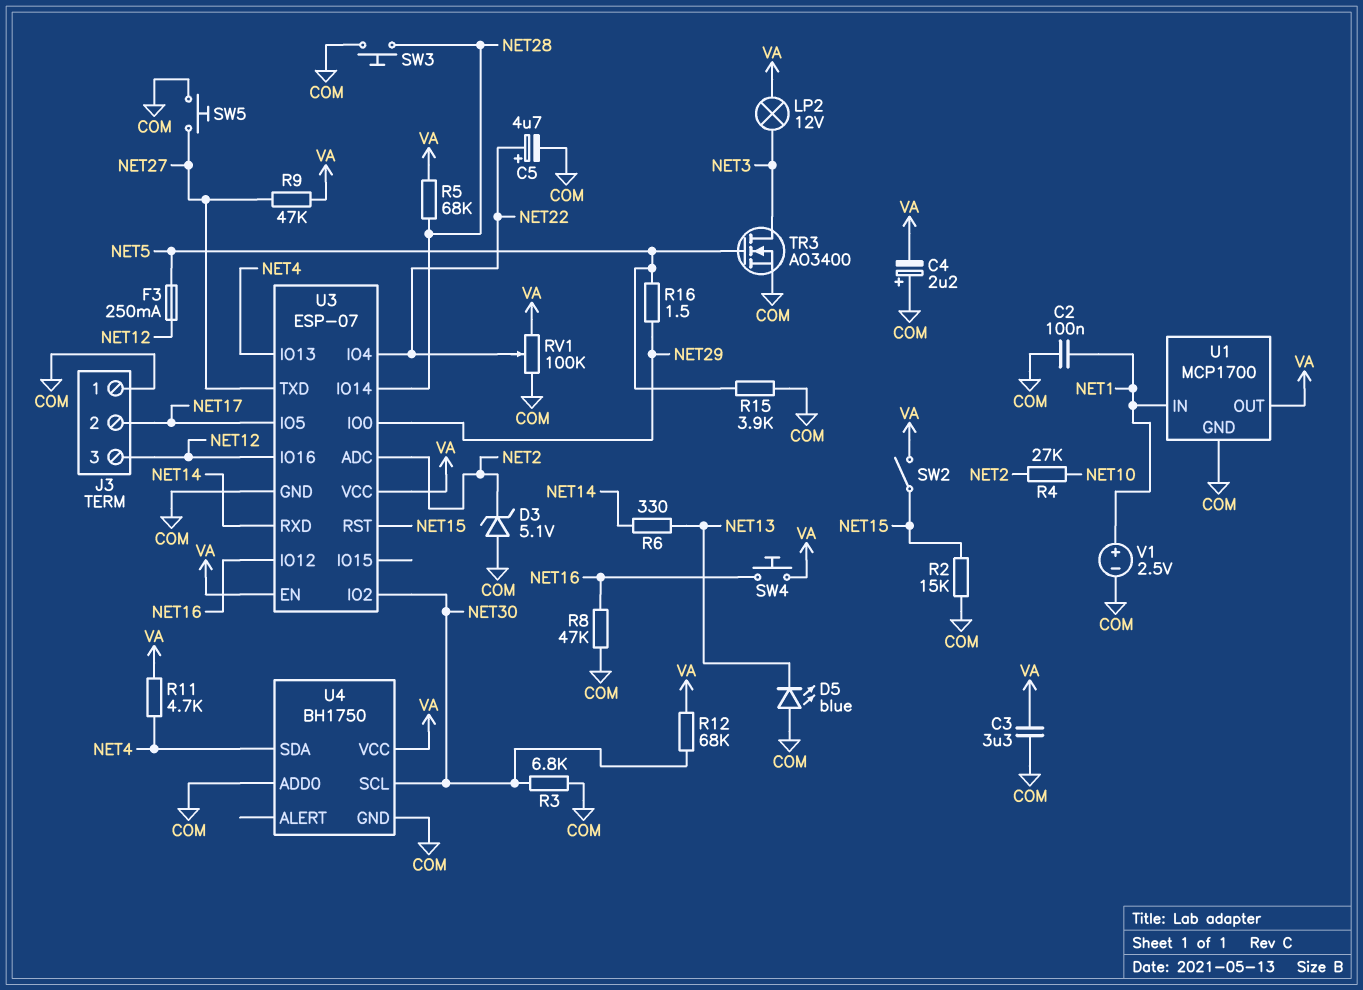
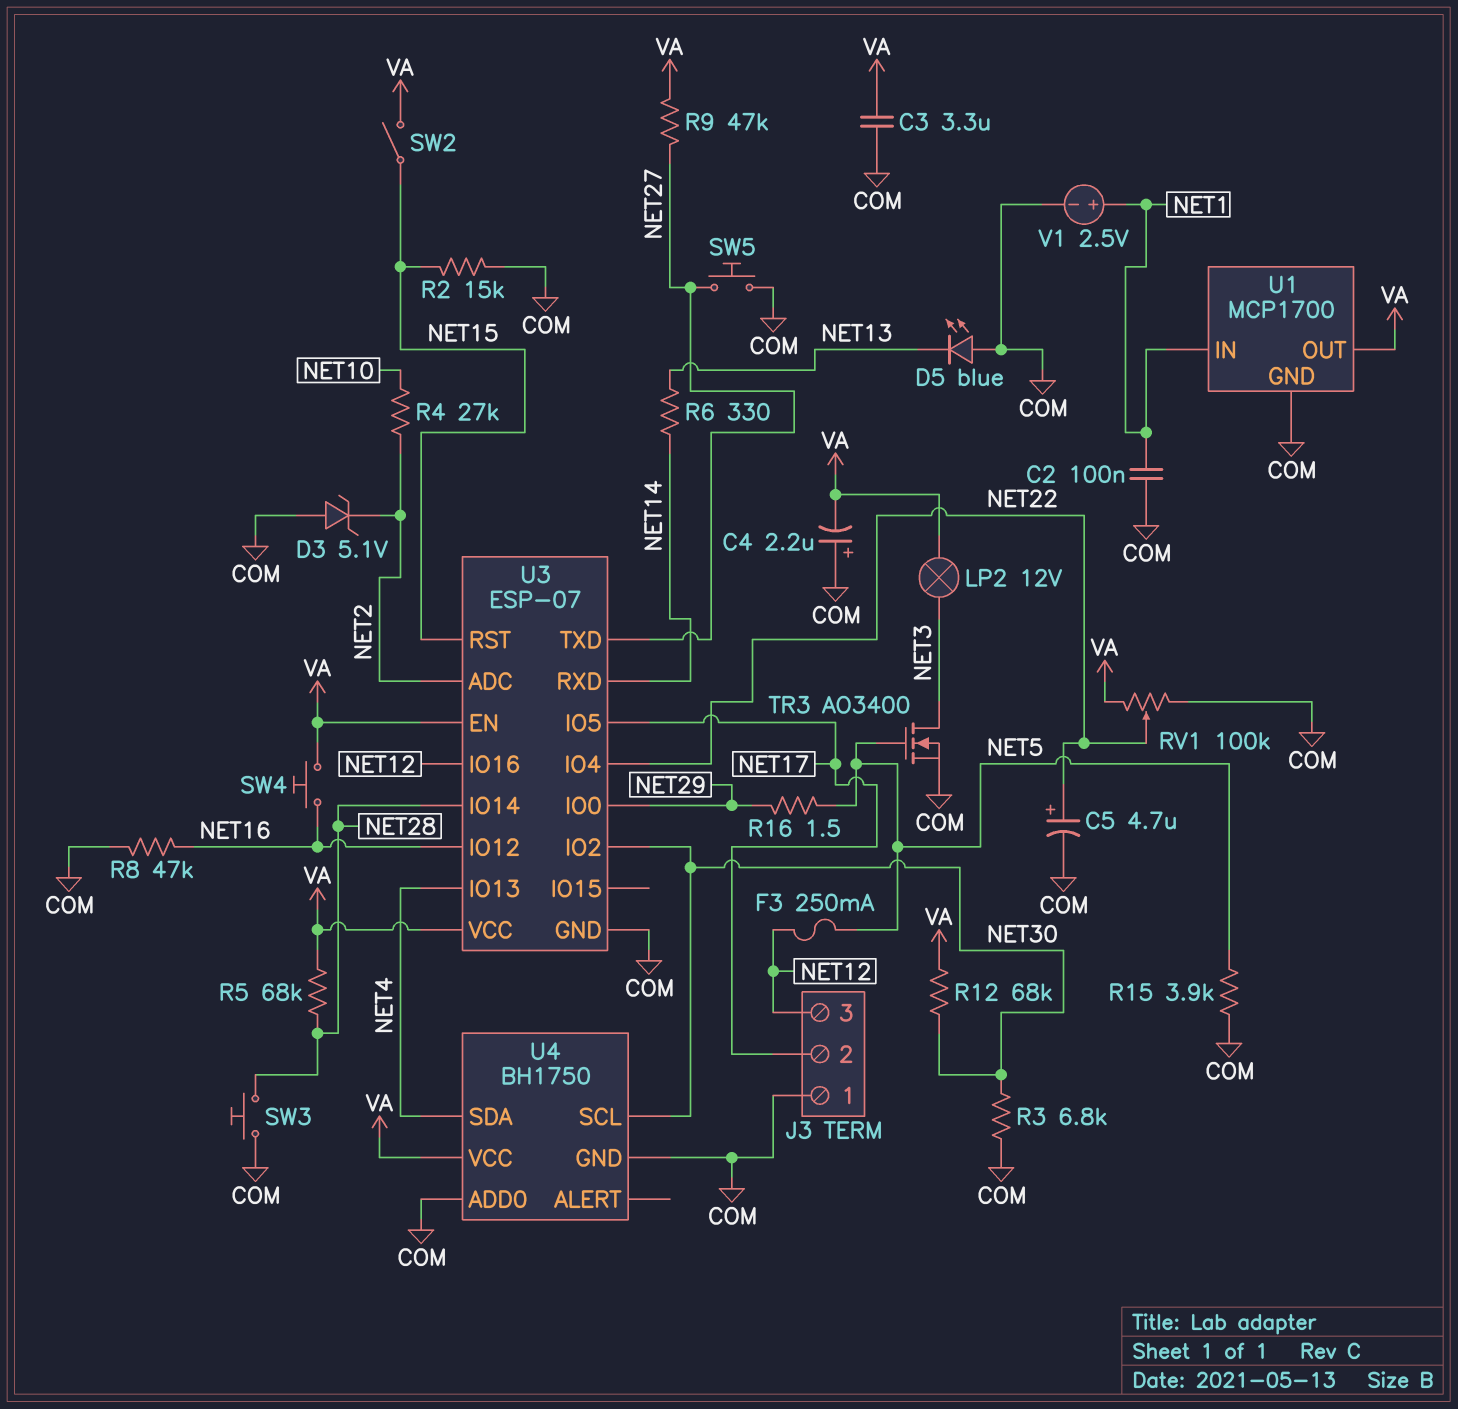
R11: 4.7k (NET4, VA) -> none

